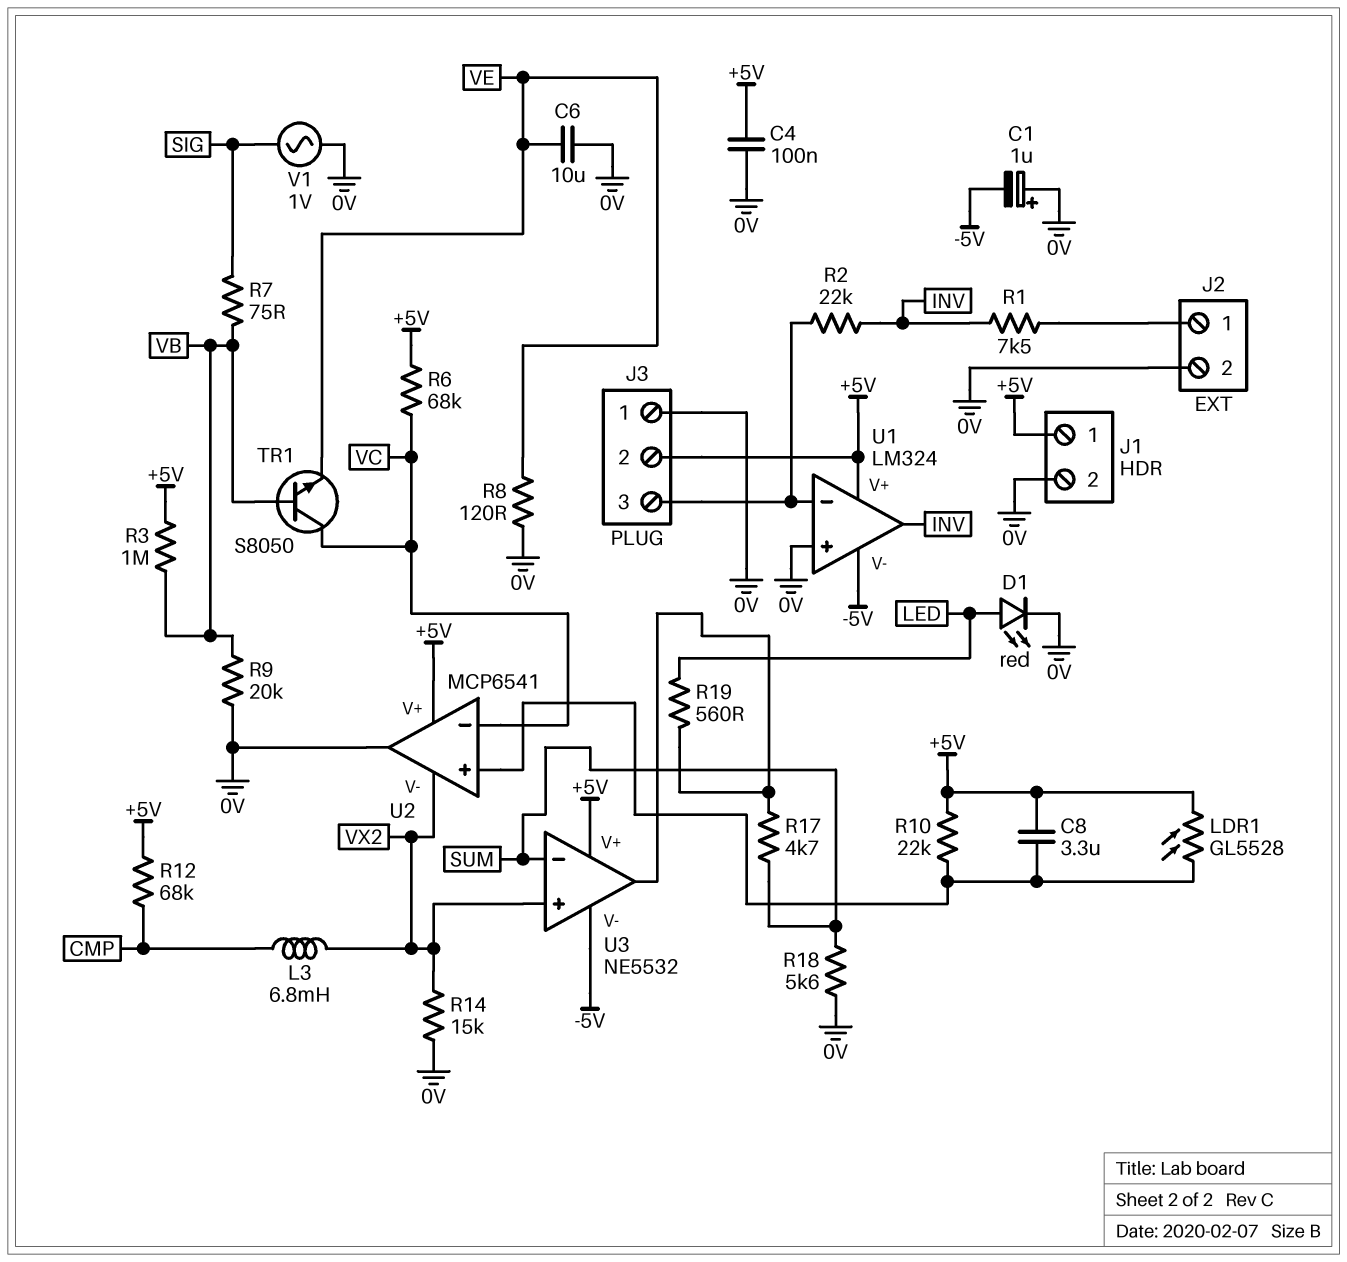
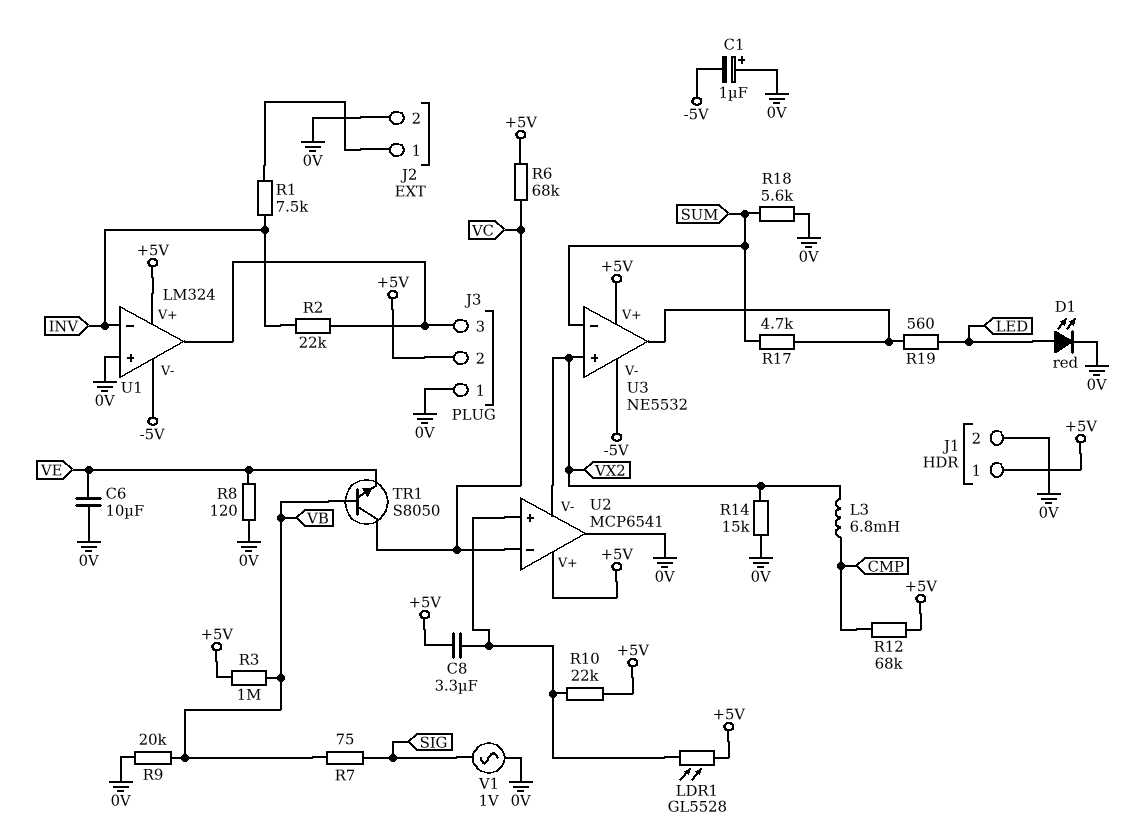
C4: 100nF (+5V, 0V) -> none
U1 pin in-: J3/3 -> INV
U1 pin out: INV -> J3/3

